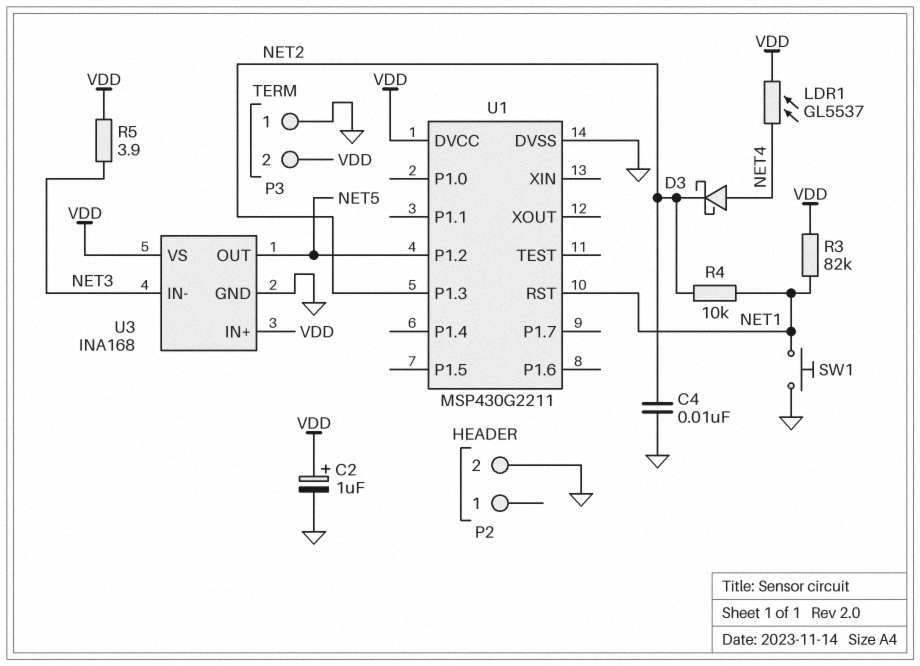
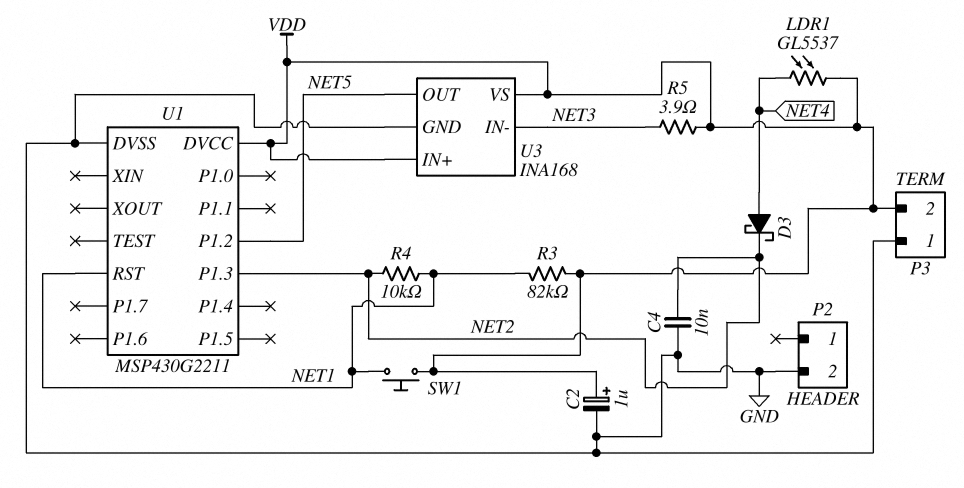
SW1: button (GND, NET1) -> button (NET1, VDD)

